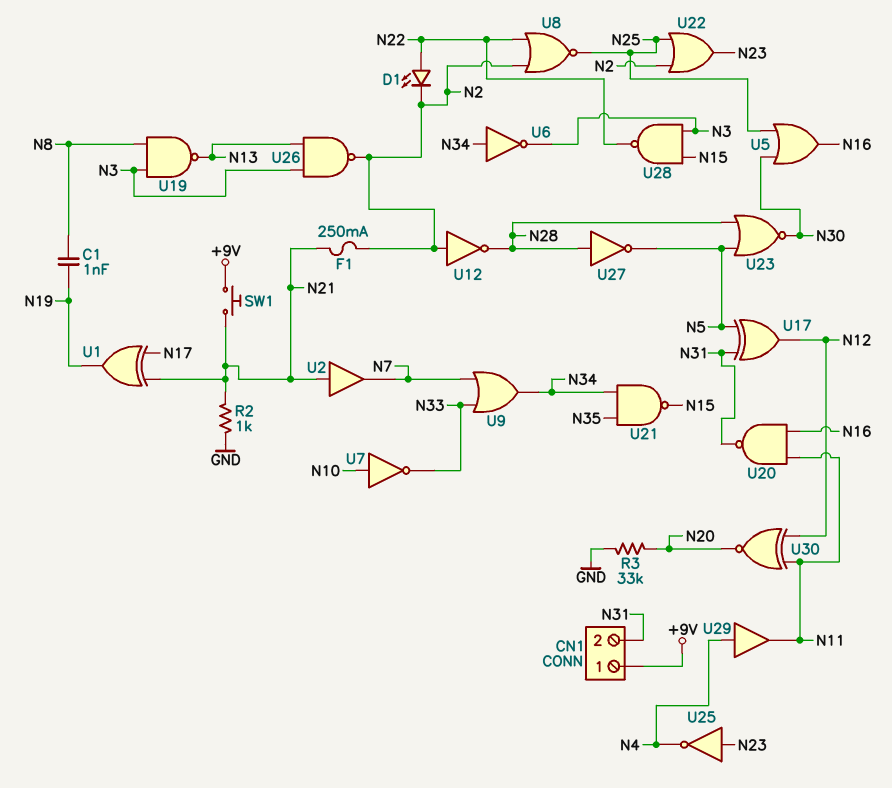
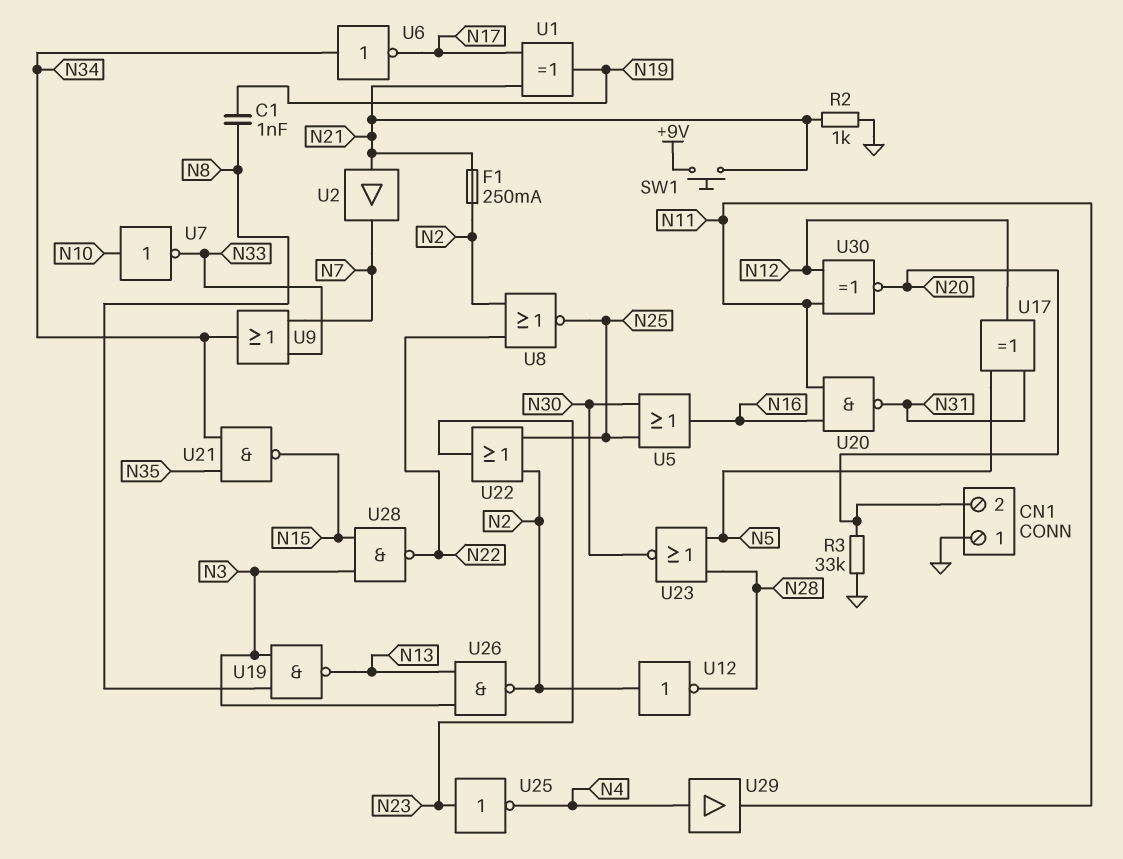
CN1 pin 1: +9V -> GND
CN1 pin 2: N31 -> N20
D1: LED (A N22, K N2) -> none
U6: NOT (in N34, out N3) -> NOT (in N34, out N17)
U27: NOT (in N28, out N5) -> none

